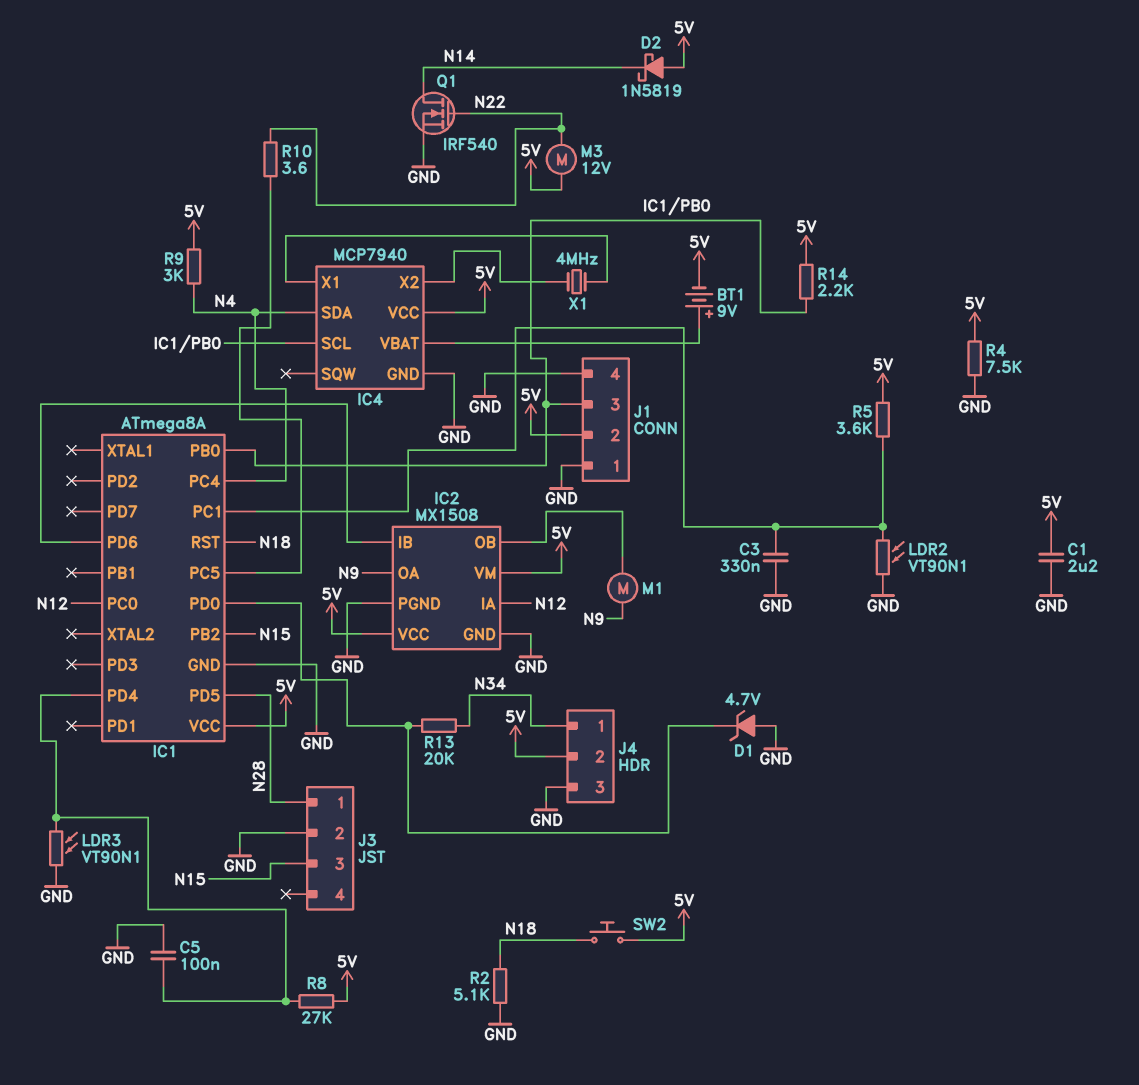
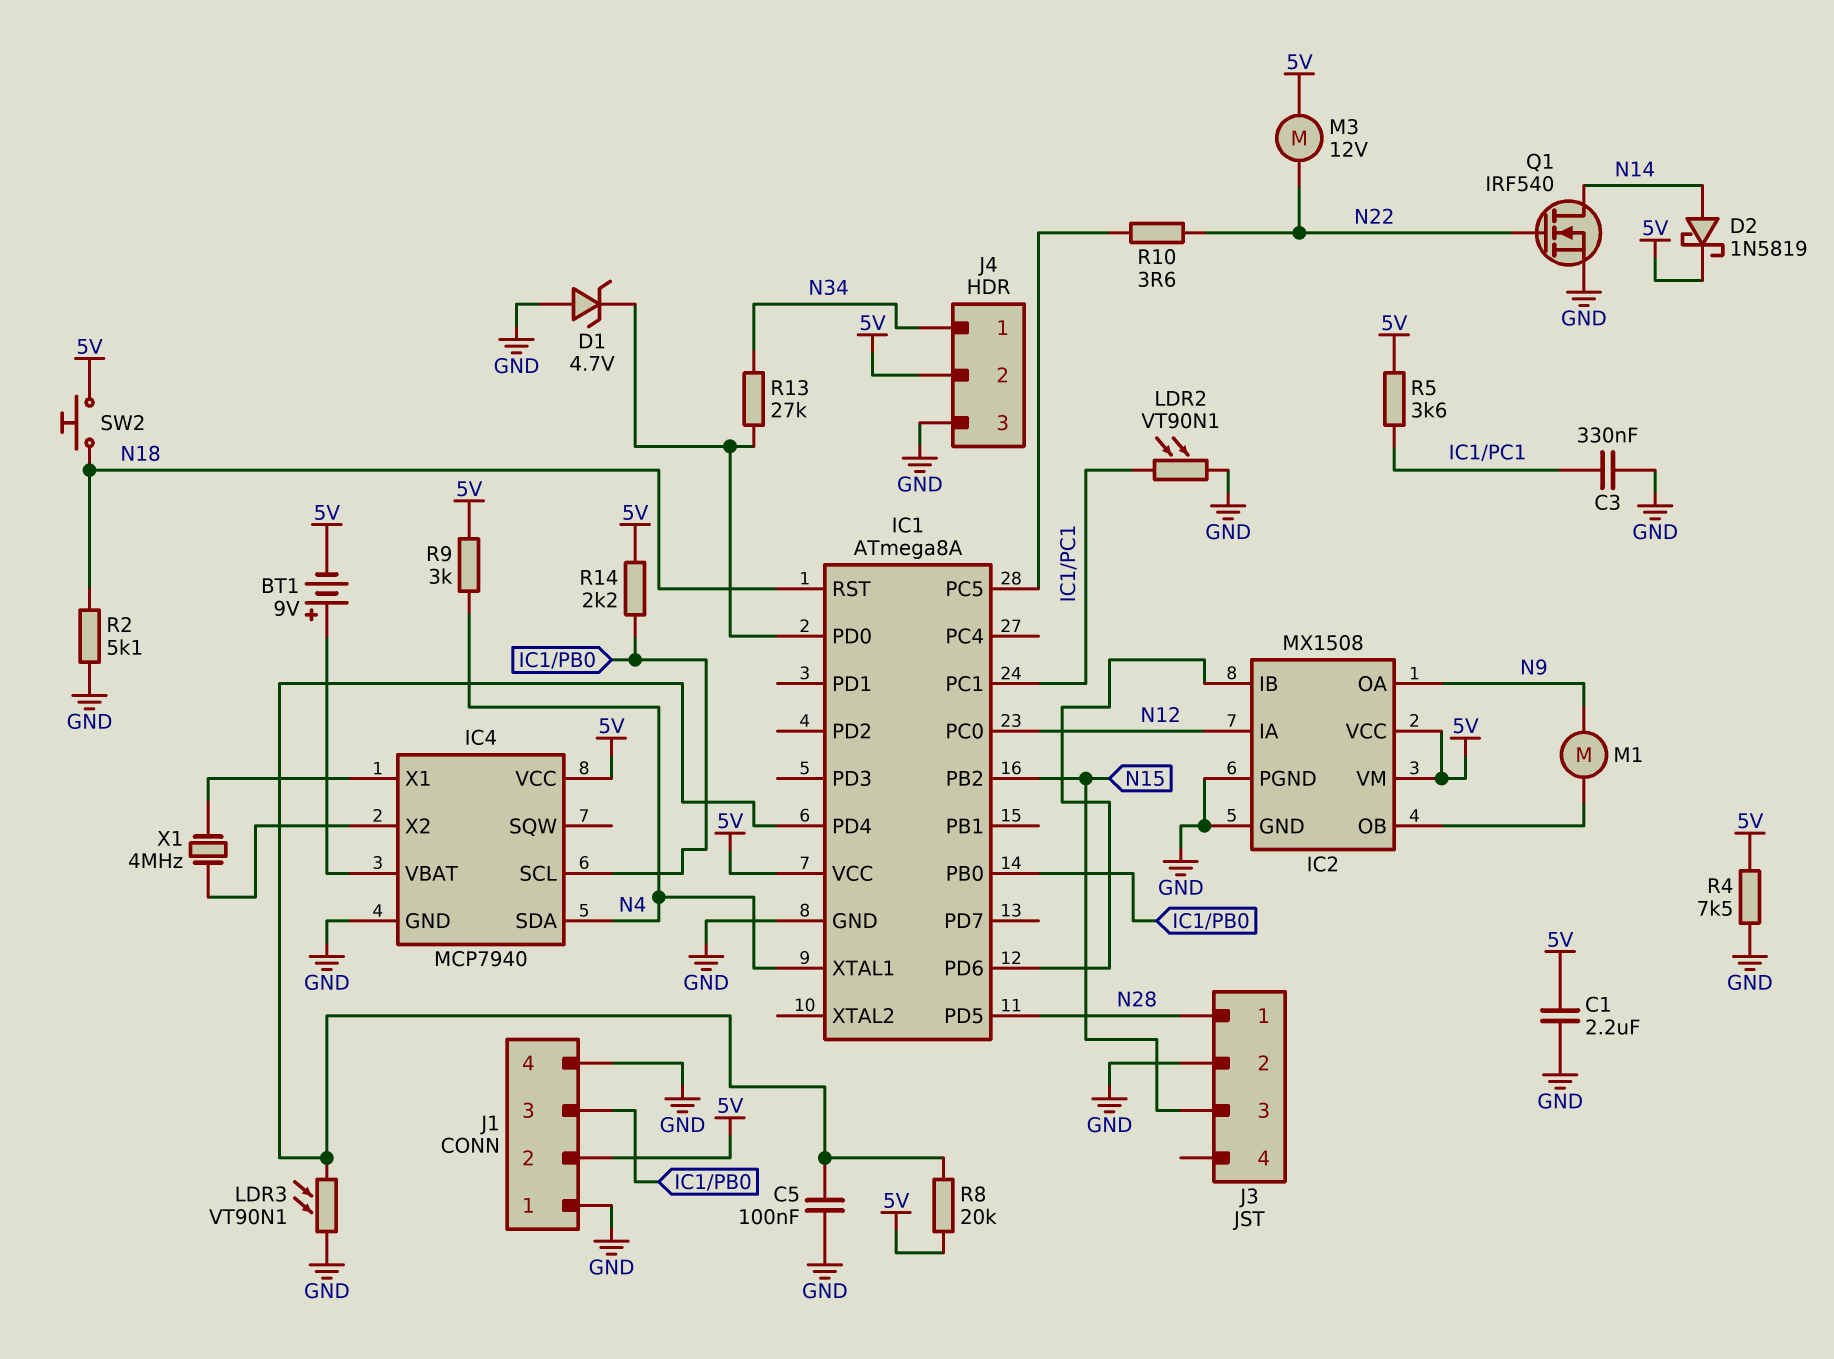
D2: schottky 1N5819 (A 5V, K N14) -> schottky 1N5819 (A N14, K 5V)
IC1 pin PC4: N4 -> none
IC1 pin XTAL1: none -> N4
R8: 27k (5V, IC1/PD4) -> 20k (5V, IC1/PD4)
R13: 20k (IC1/PD0, N34) -> 27k (IC1/PD0, N34)

